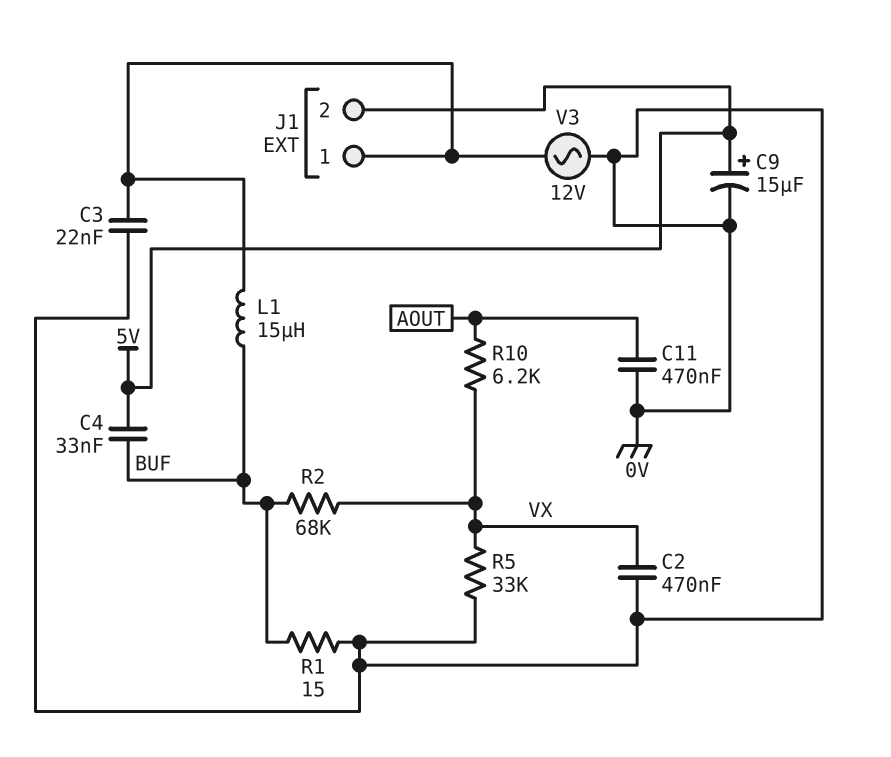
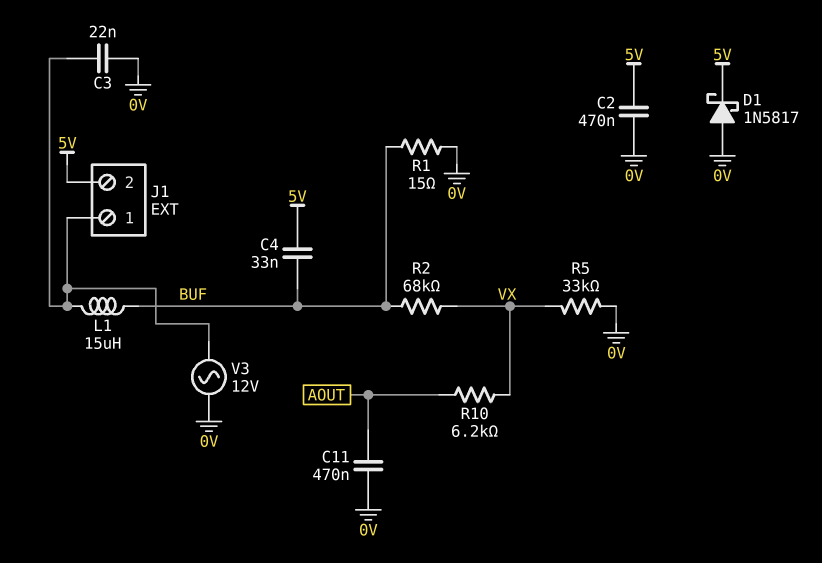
C2: 470nF (0V, VX) -> 470nF (0V, 5V)
C9: 15uF (plus 5V, minus 0V) -> none
D1: none -> schottky 1N5817 (A 0V, K 5V)

